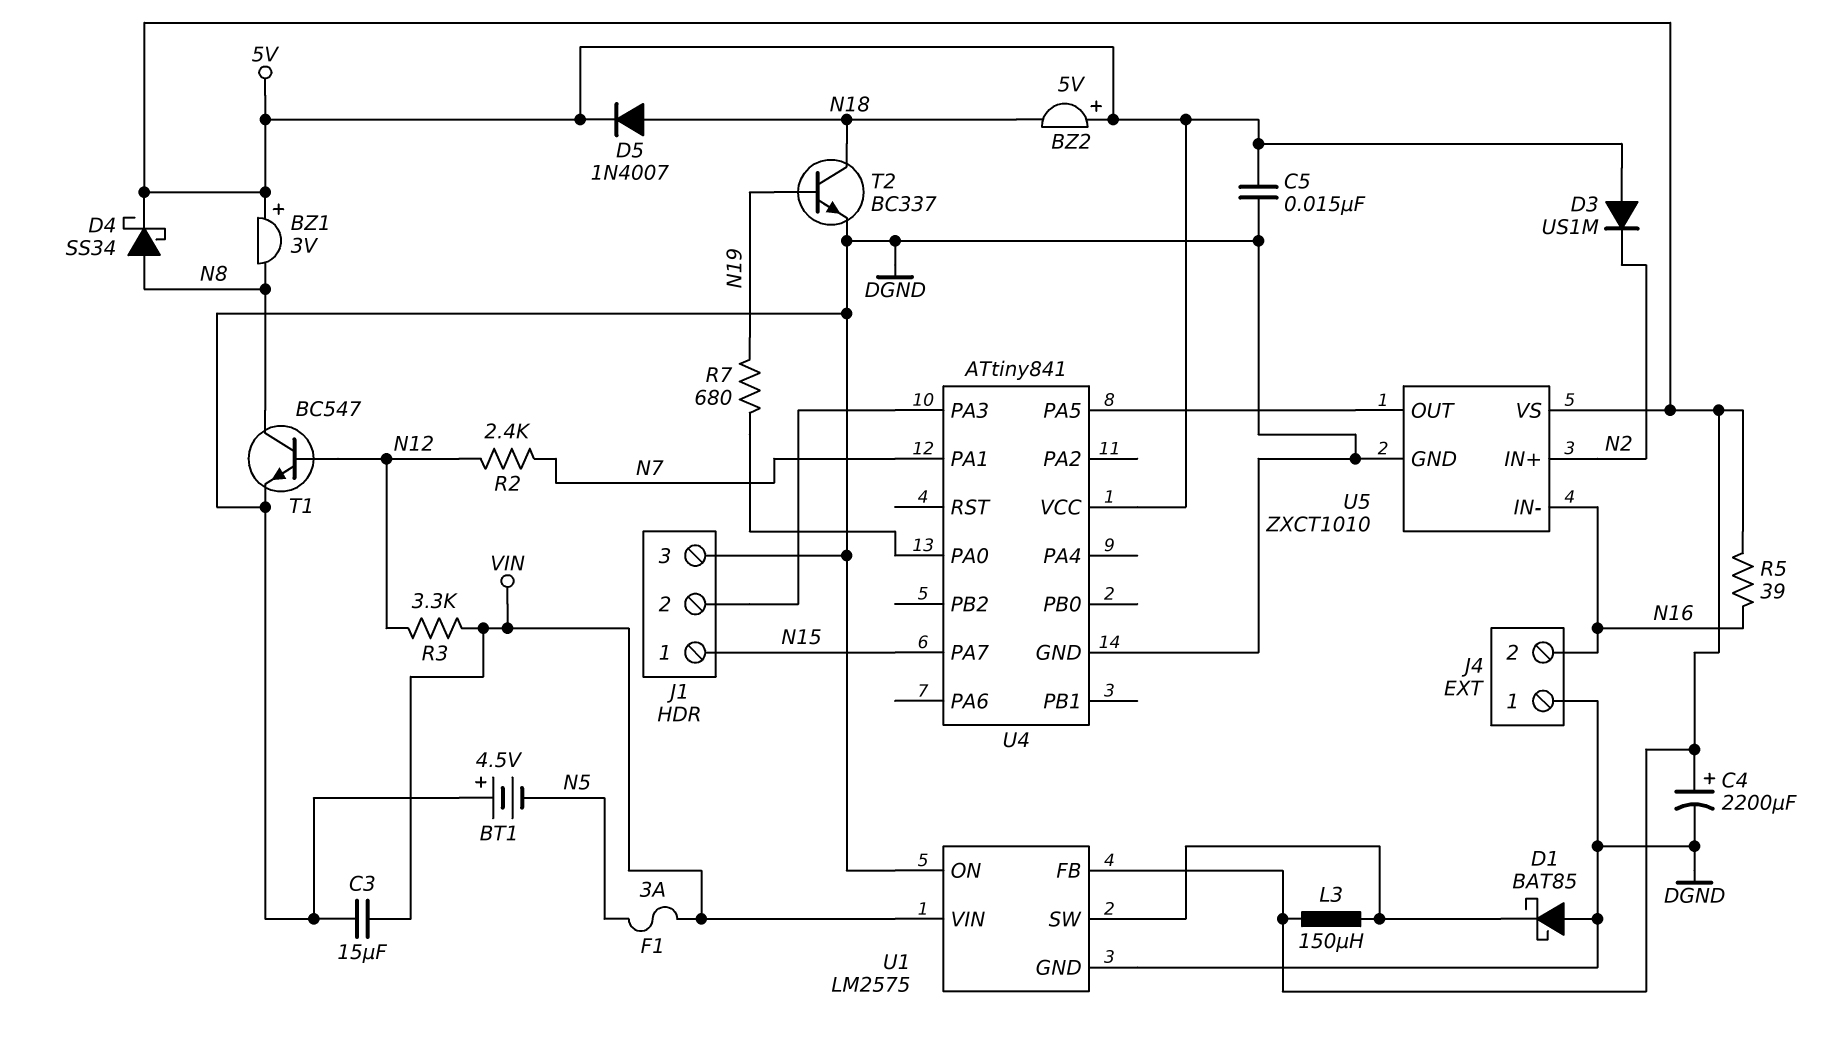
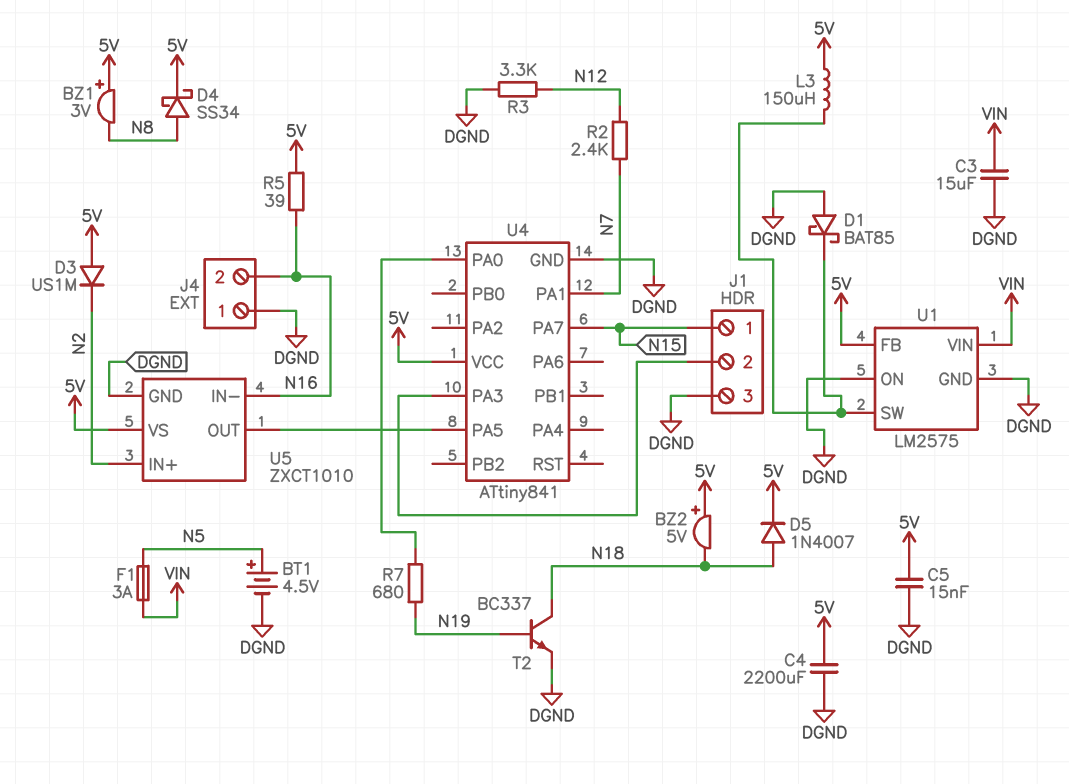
BT1: 4.5V (plus DGND, minus N5) -> 4.5V (plus N5, minus DGND)
C4: 2200uF (plus 5V, minus DGND) -> 2200uF (5V, DGND)
R3: 3.3k (N12, VIN) -> 3.3k (DGND, N12)
T1: NPN BC547 (B N12, C N8, E DGND) -> none

